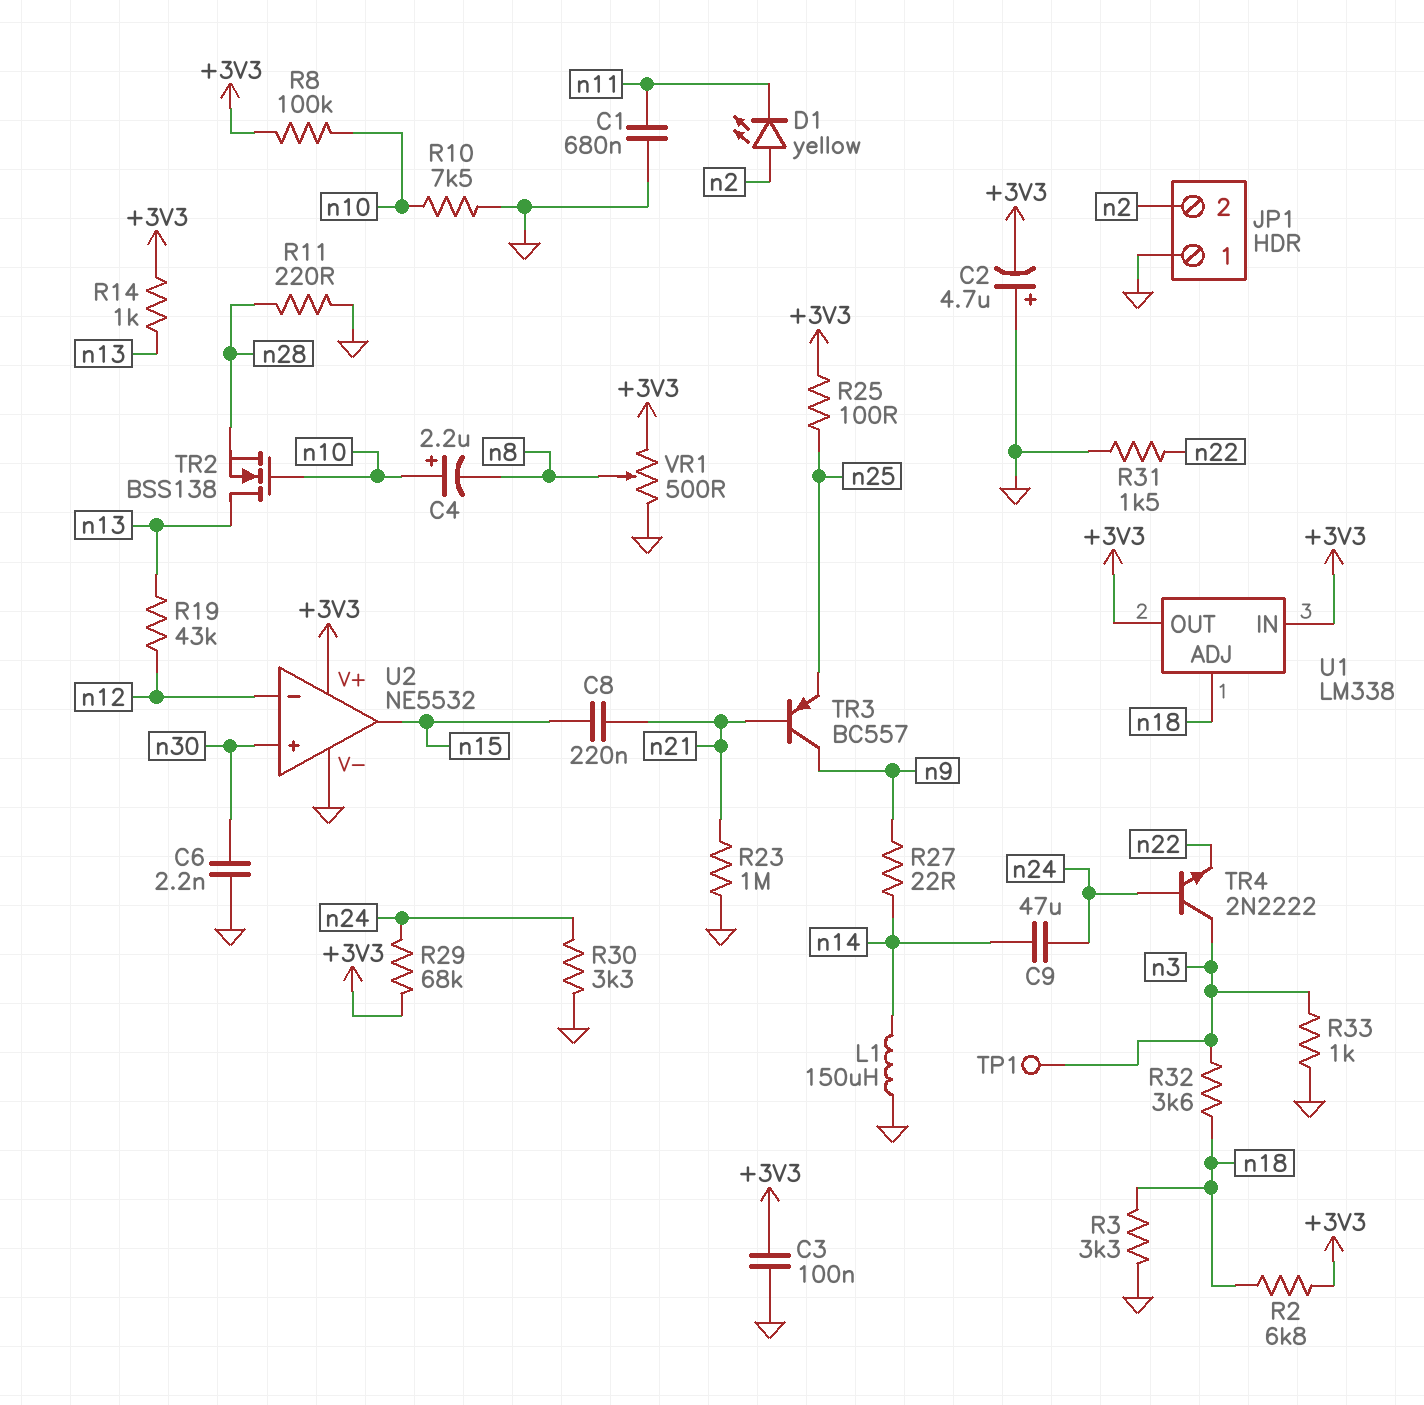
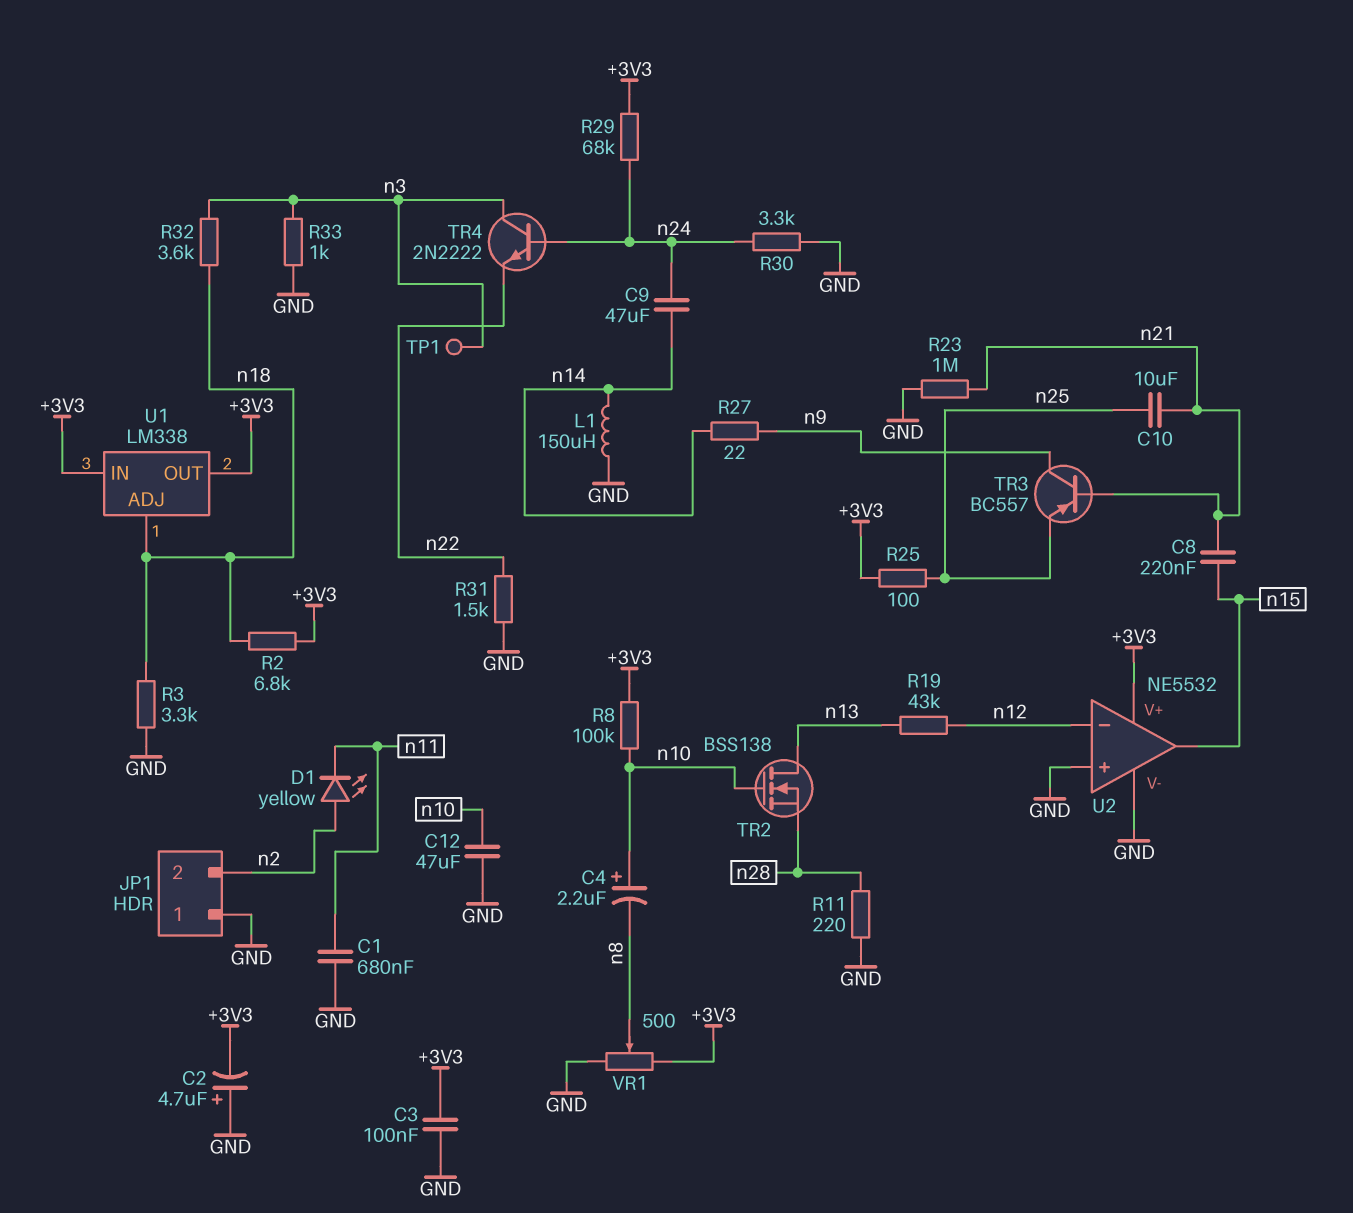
C6: 2.2nF (GND, n30) -> none
C10: none -> 10uF (n21, n25)
C12: none -> 47uF (GND, n10)
R10: 7.5k (GND, n10) -> none
R14: 1k (+3V3, n13) -> none
U2 pin in+: n30 -> GND

